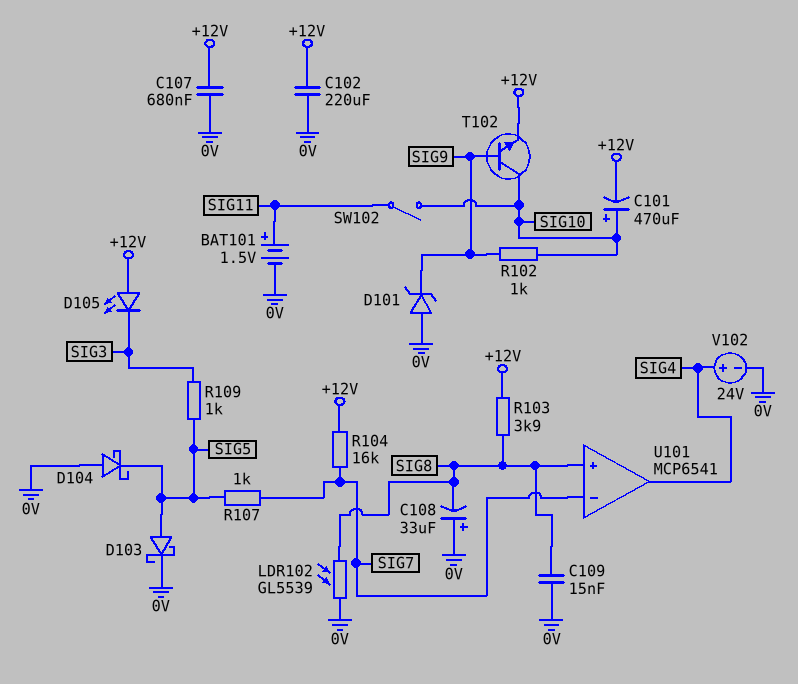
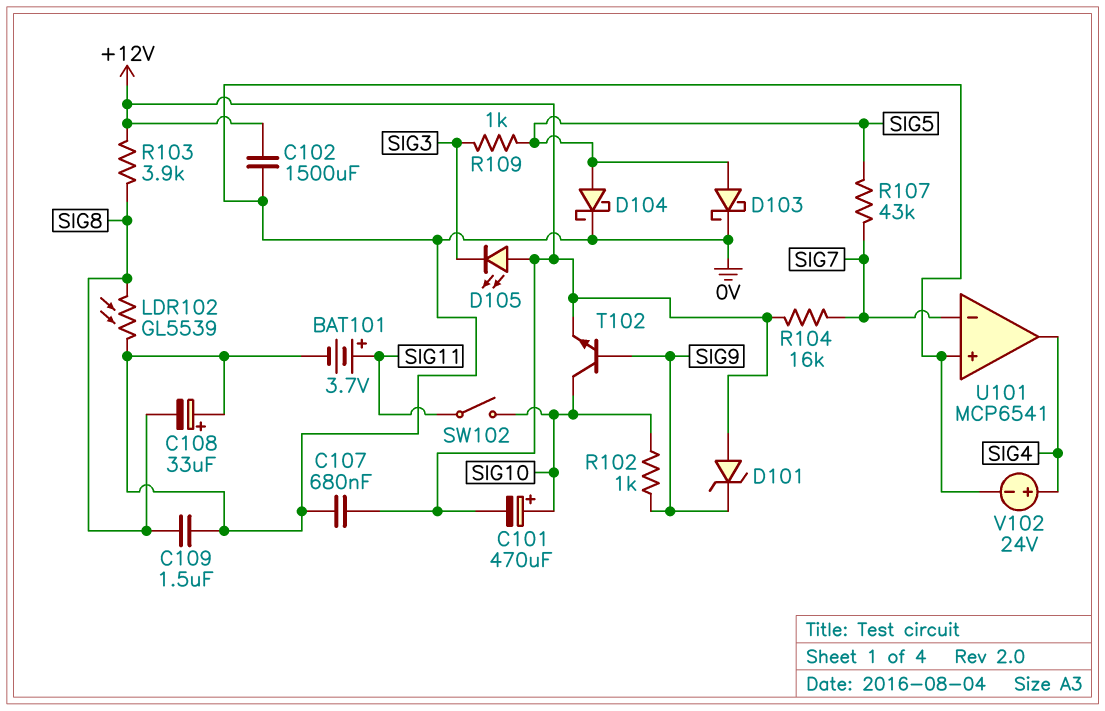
BAT101: 1.5V (plus SIG11, minus 0V) -> 3.7V (plus SIG11, minus 0V)
C102: 220uF (+12V, 0V) -> 1500uF (+12V, 0V)
C109: 15nF (0V, SIG8) -> 1.5uF (0V, SIG8)
D101: zener (A 0V, K SIG9) -> zener (A +12V, K SIG9)
D104: schottky (A 0V, K SIG5) -> schottky (A SIG5, K 0V)
R107: 1k (SIG5, SIG7) -> 43k (SIG5, SIG7)
U101 pin in+: SIG8 -> 0V

